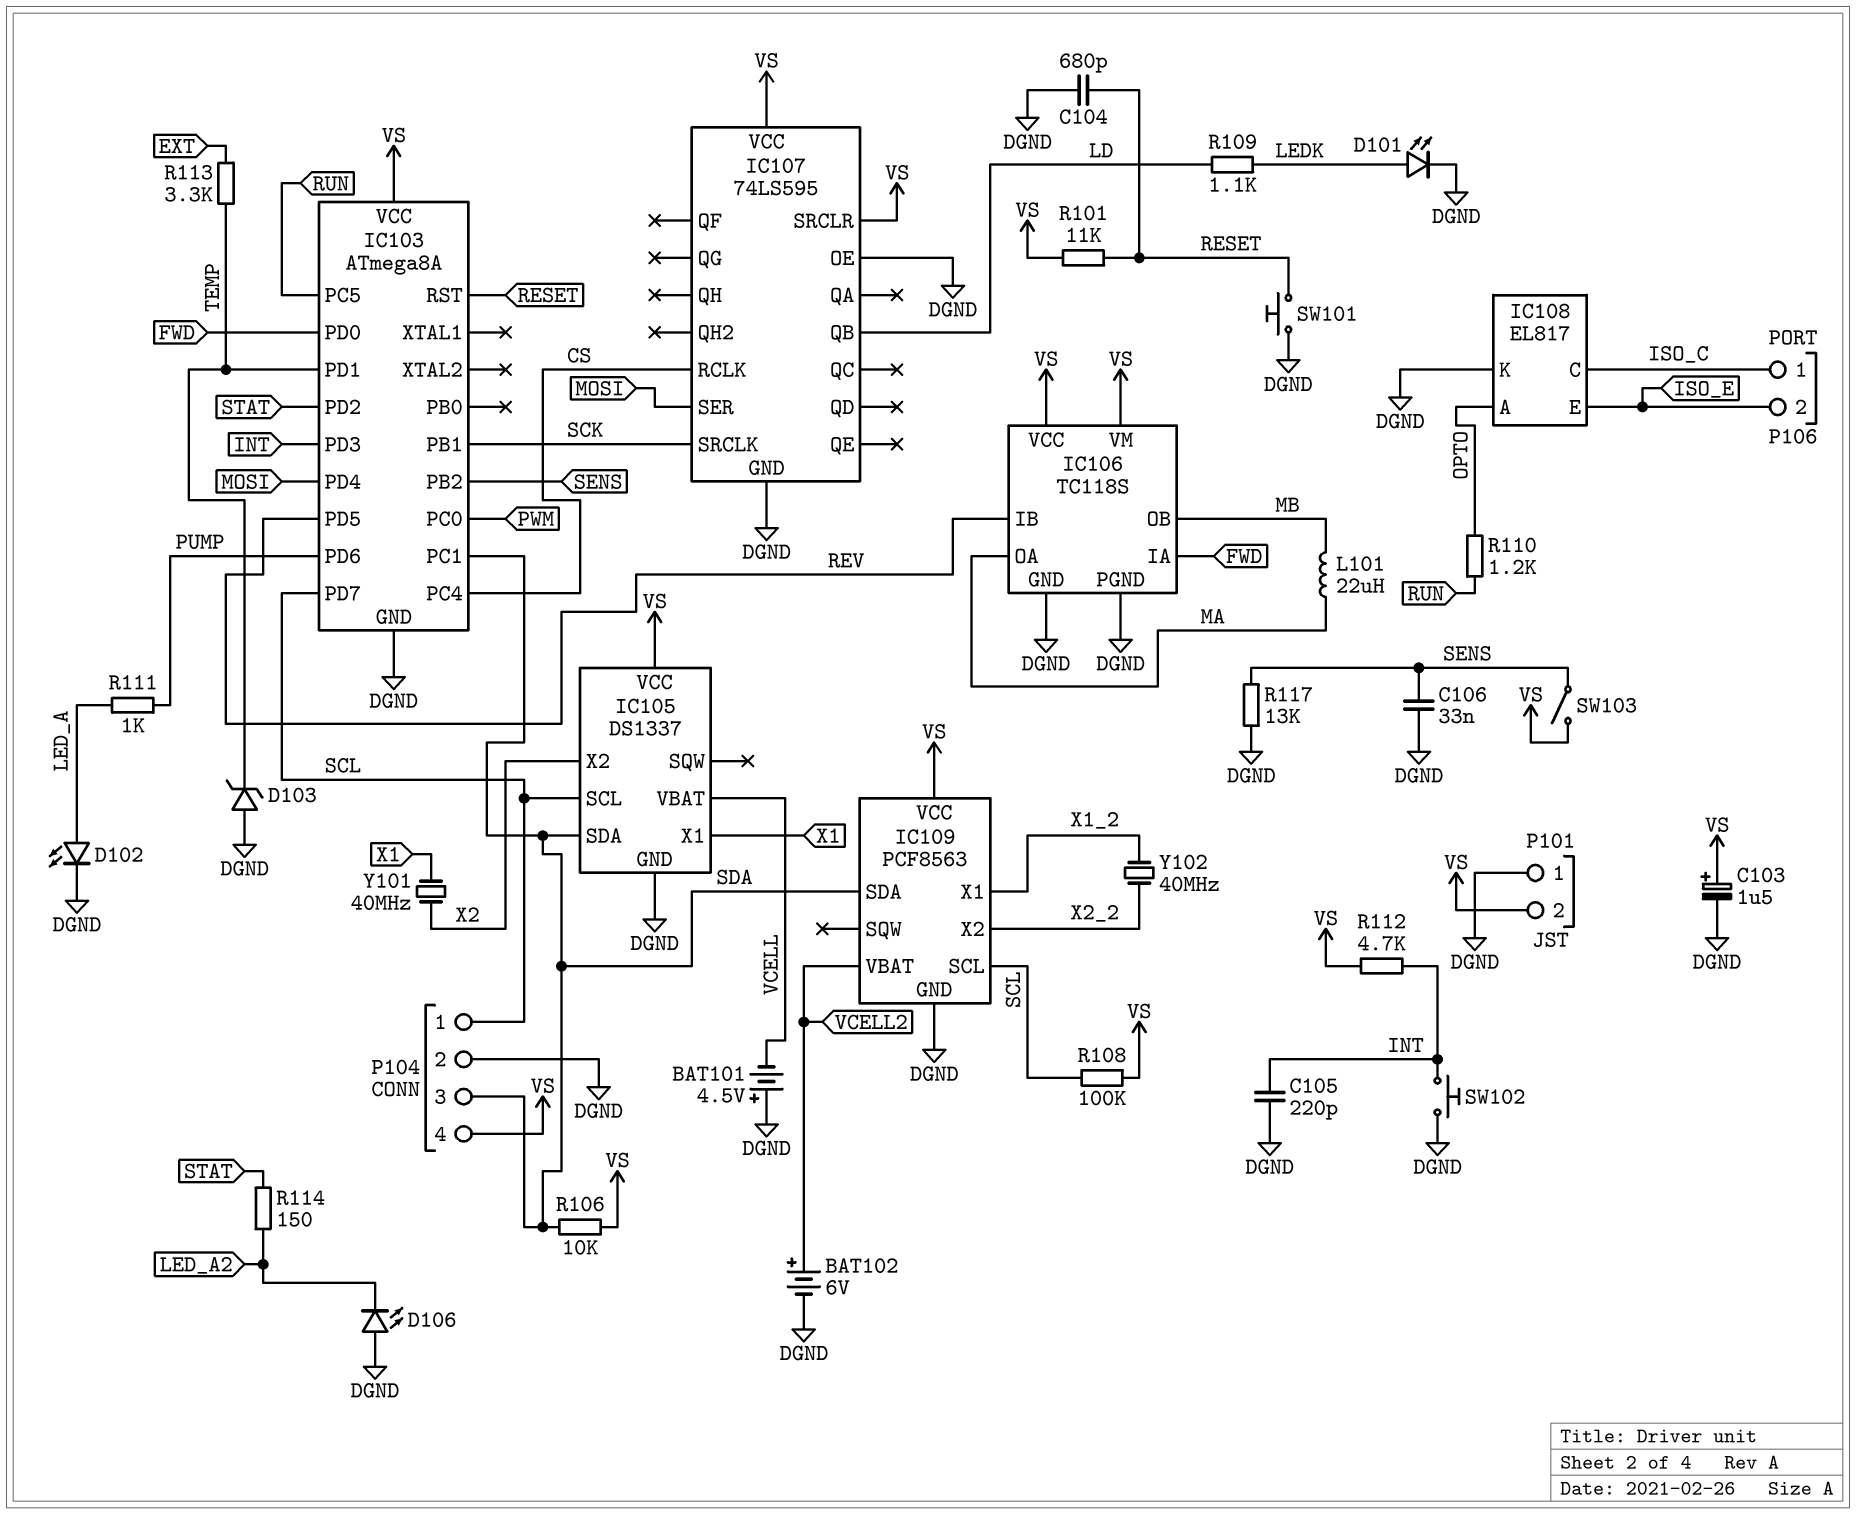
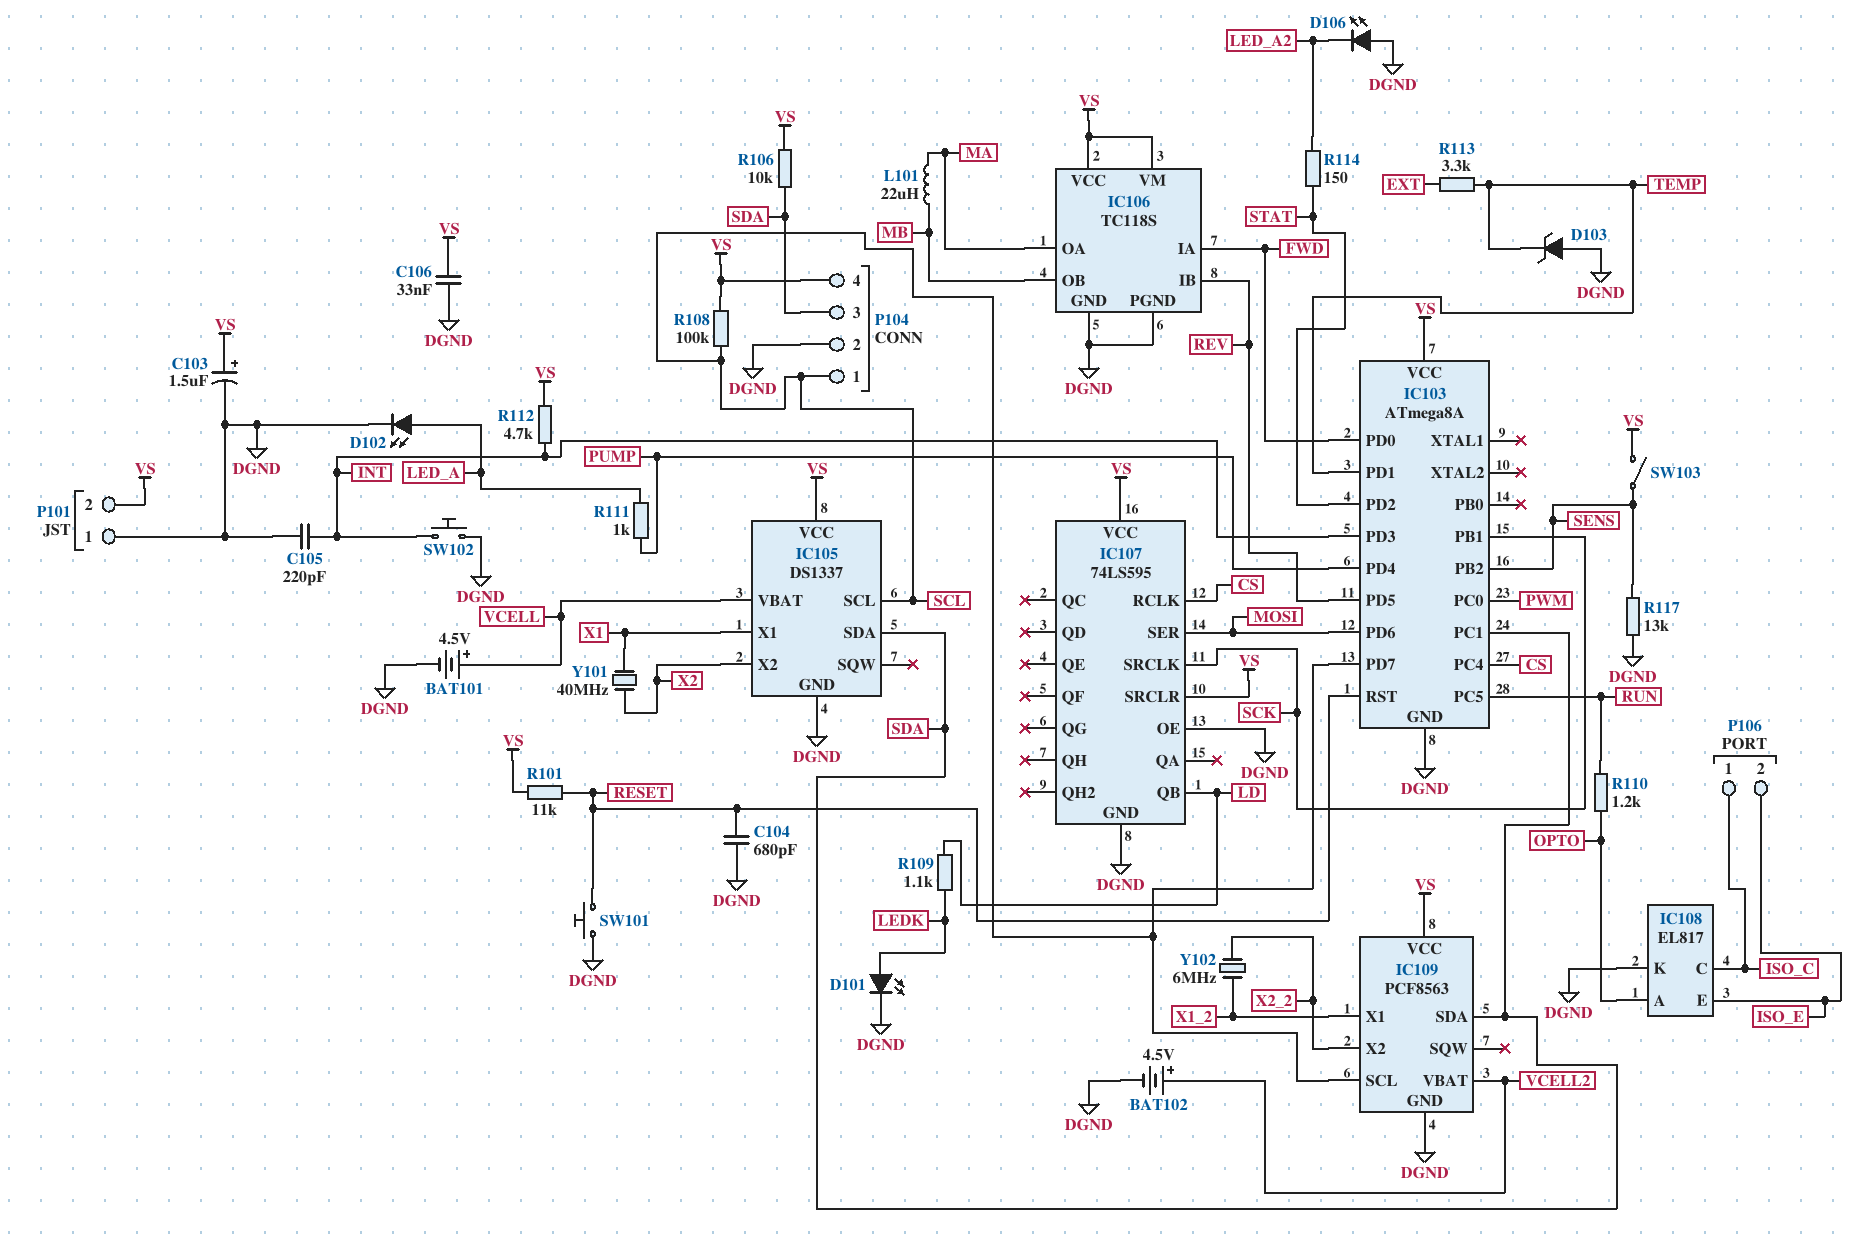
BAT101: 4.5V (plus DGND, minus VCELL) -> 4.5V (plus VCELL, minus DGND)
BAT102: 6V (plus VCELL2, minus DGND) -> 4.5V (plus VCELL2, minus DGND)
C106: 33nF (DGND, SENS) -> 33nF (DGND, VS)
IC103 pin PD4: MOSI -> PUMP
IC103 pin PD6: PUMP -> MOSI
Y102: 40MHz (X1_2, X2_2) -> 6MHz (X1_2, X2_2)

